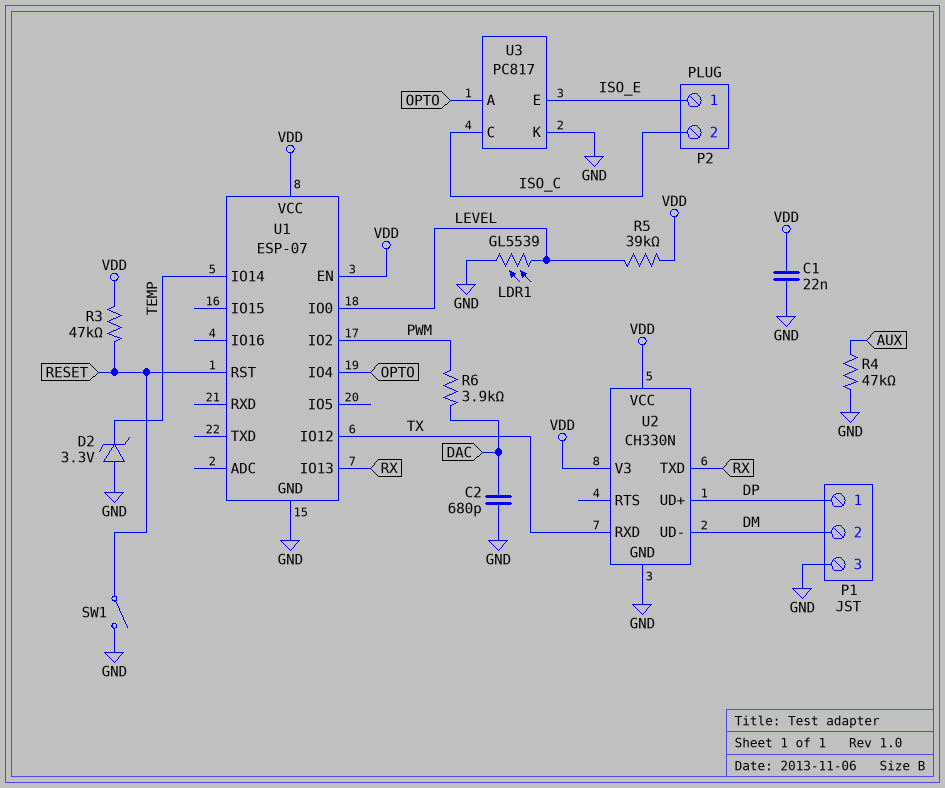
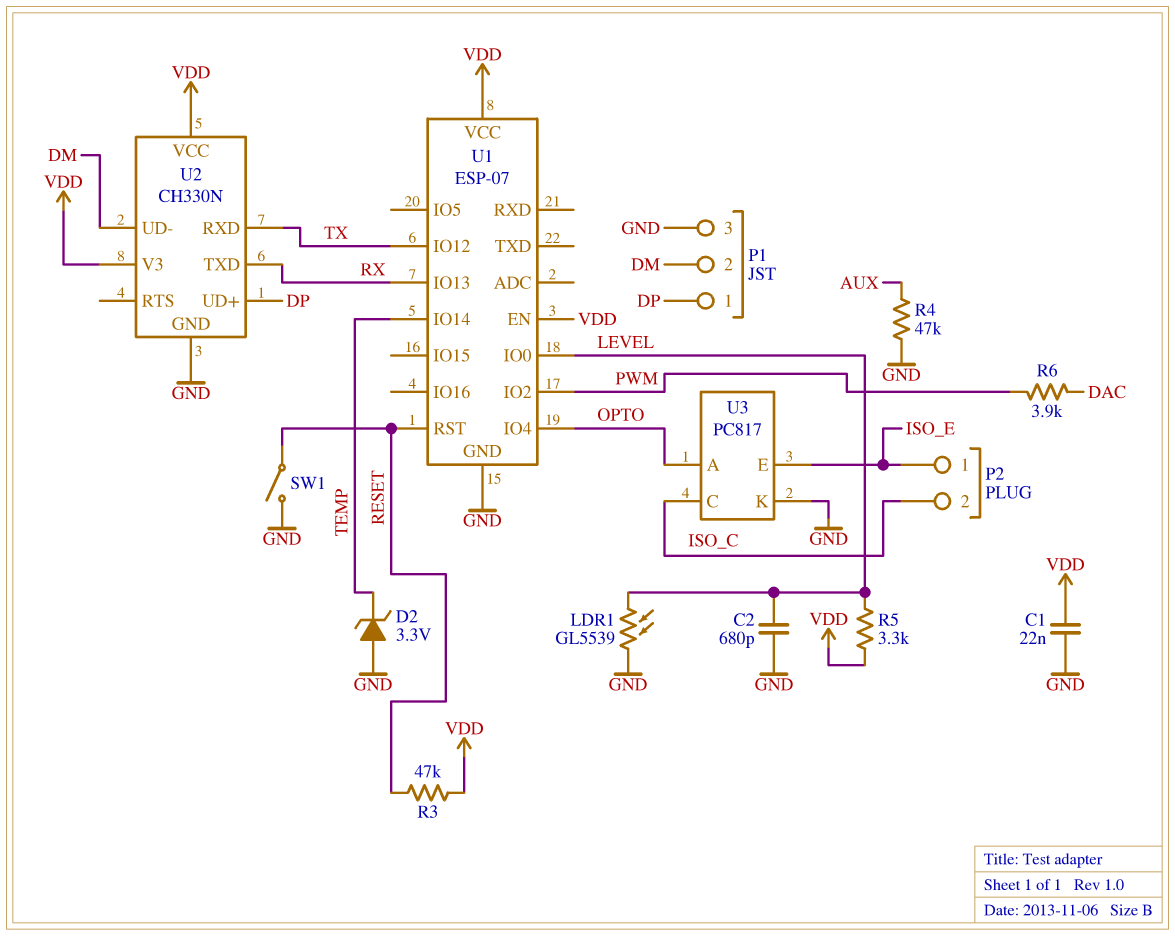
C2: 680pF (DAC, GND) -> 680pF (GND, LEVEL)
R5: 39k (LEVEL, VDD) -> 3.3k (LEVEL, VDD)

